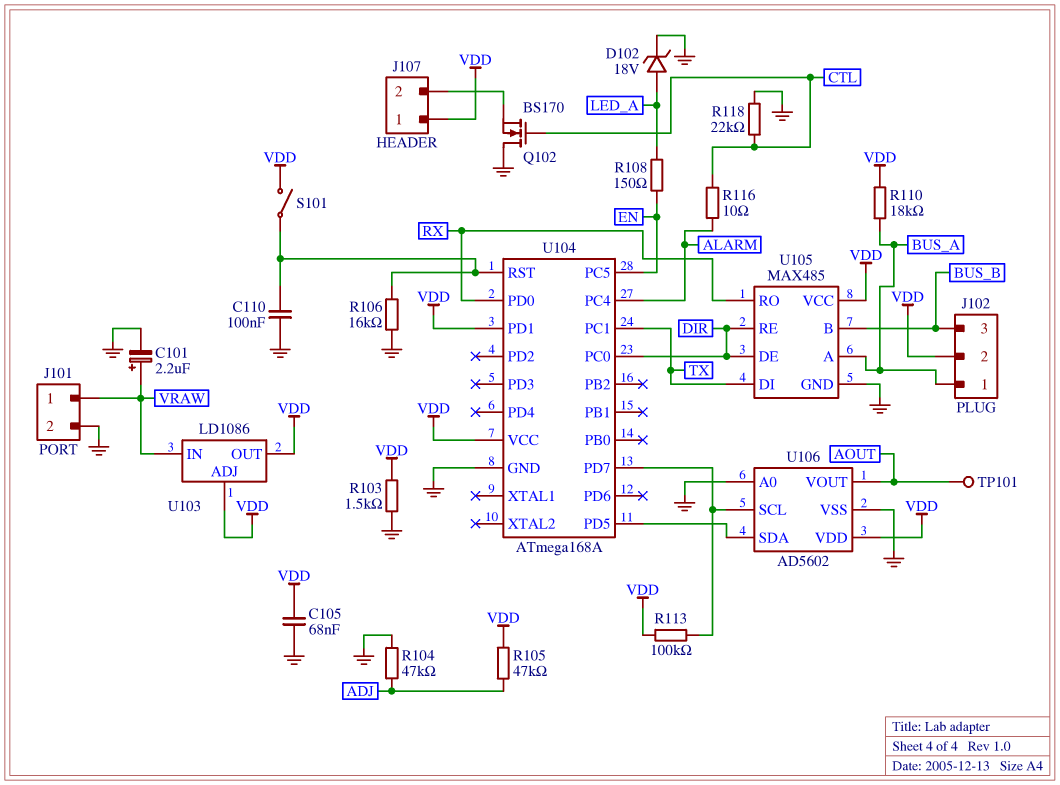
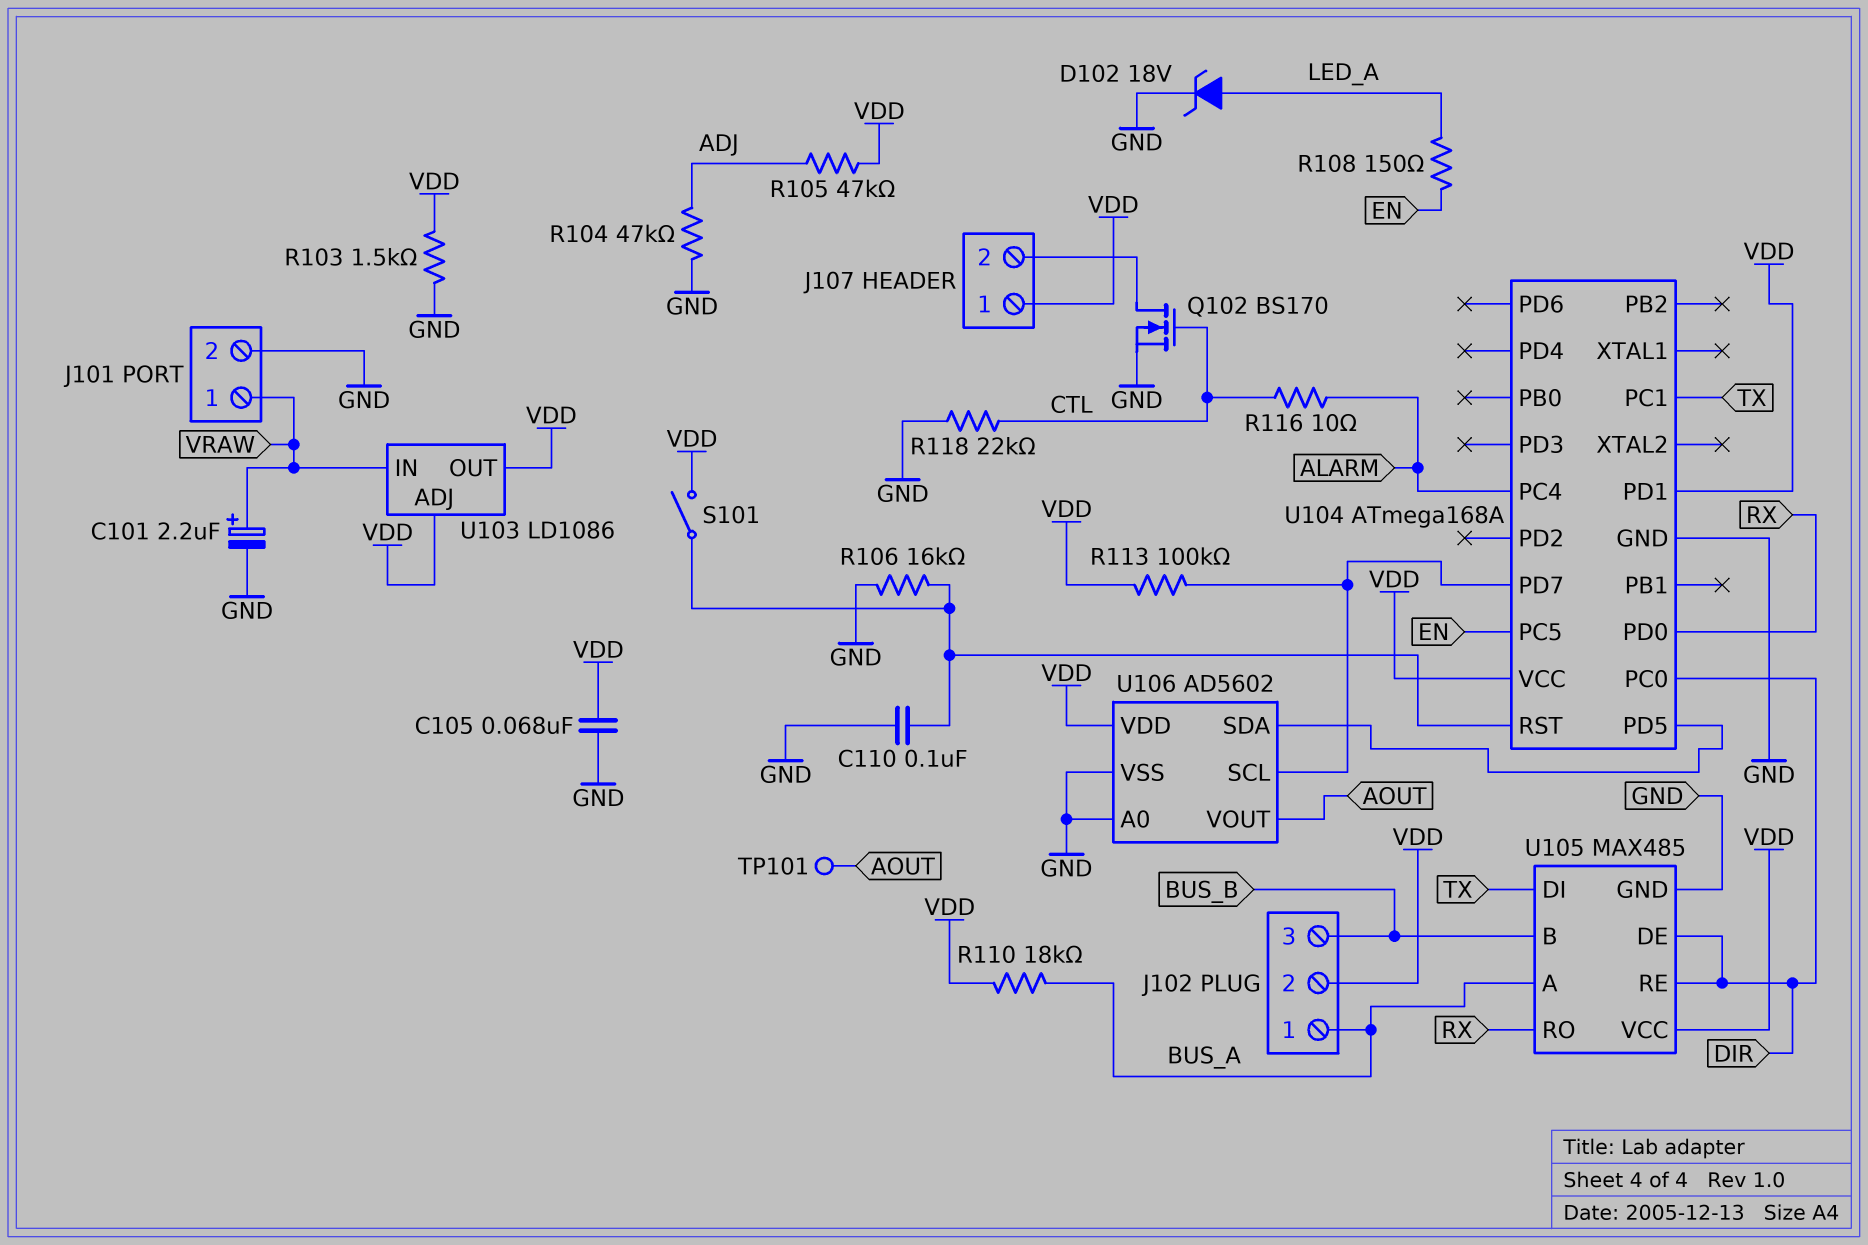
Q102: NMOS BS170 (G CTL, D GND, S J107/2) -> NMOS BS170 (G CTL, D J107/2, S GND)

